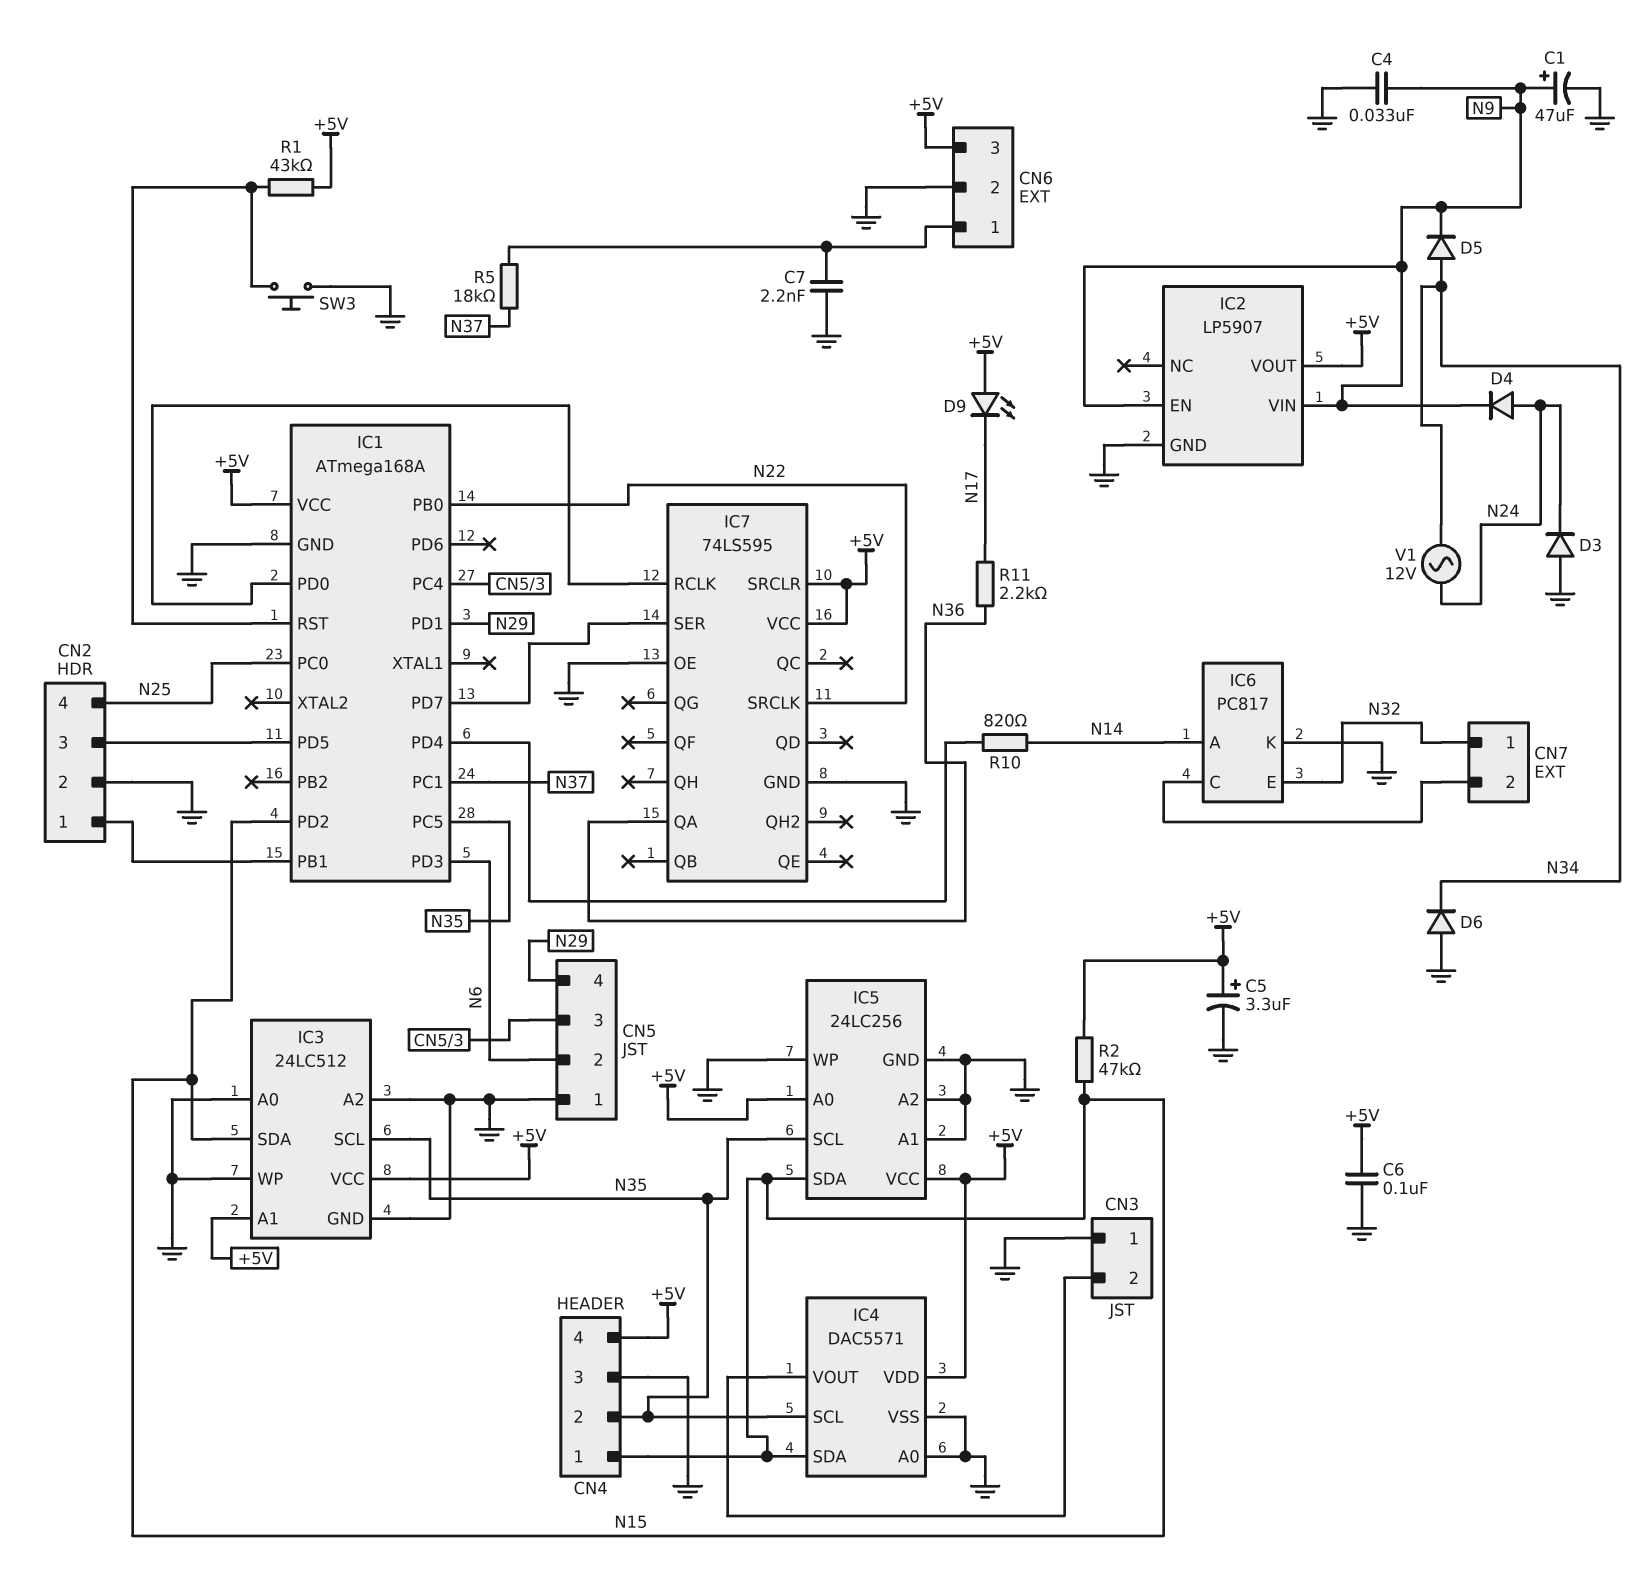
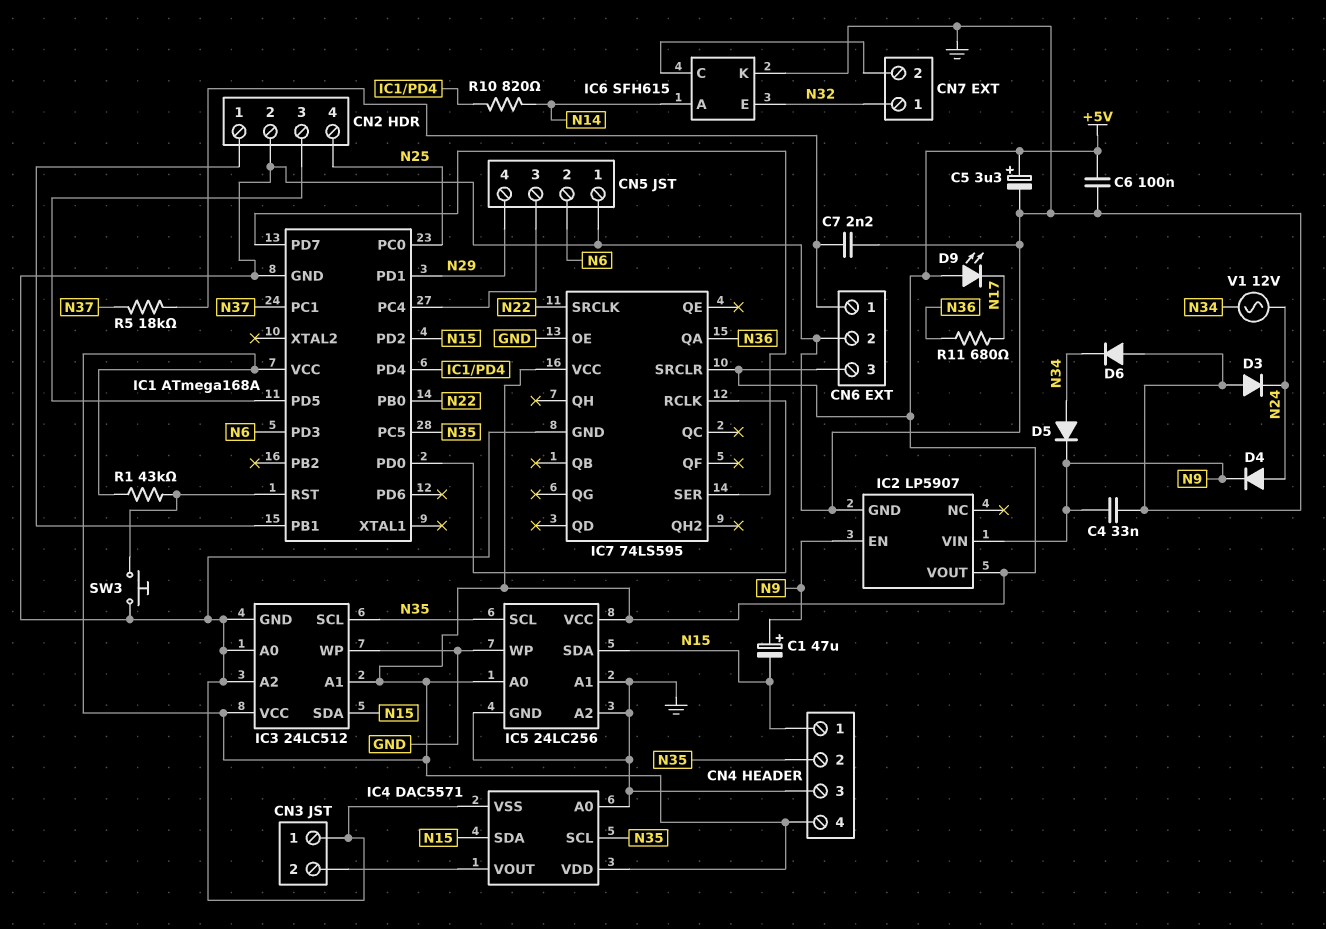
C1: 47uF (plus N9, minus GND) -> 47uF (plus N9, minus N15)
IC6: PC817 -> SFH615
R2: 47k (+5V, N15) -> none
R11: 2.2k (N17, N36) -> 680 (N17, N36)

